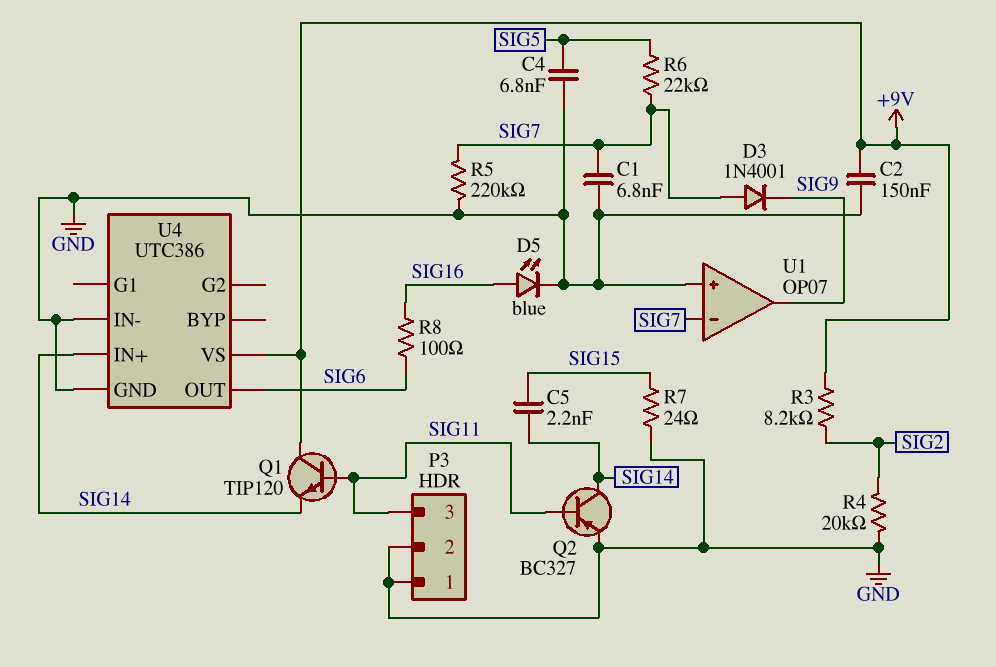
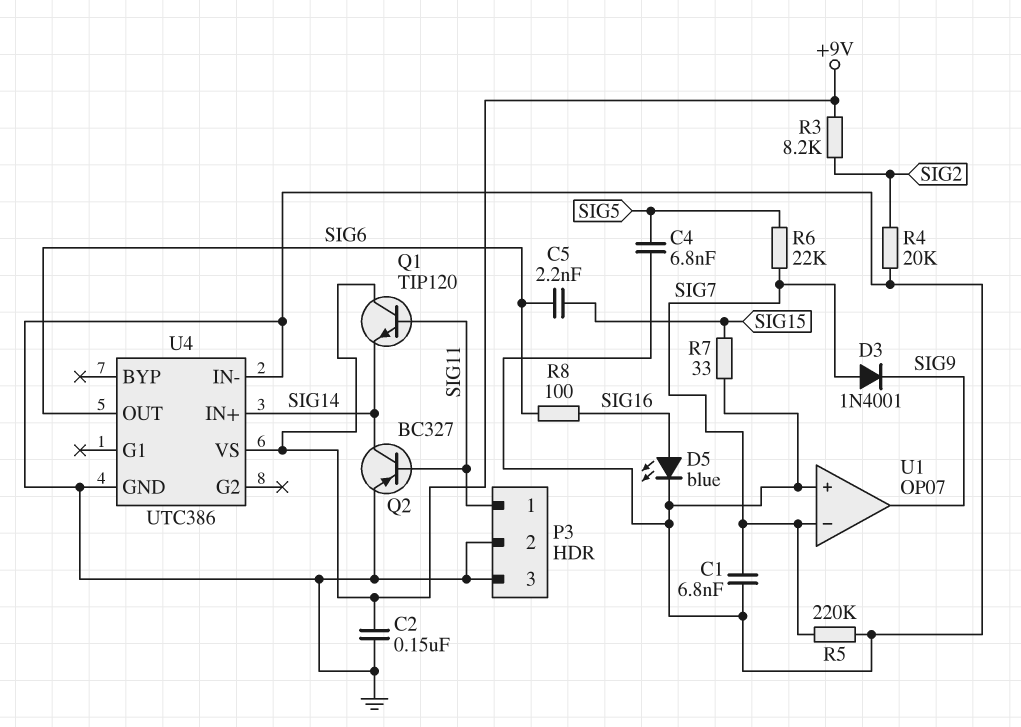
C5: 2.2nF (SIG14, SIG15) -> 2.2nF (SIG6, SIG15)
P3 pin 1: GND -> SIG11
P3 pin 3: SIG11 -> GND
R7: 24 (GND, SIG15) -> 33 (GND, SIG15)

